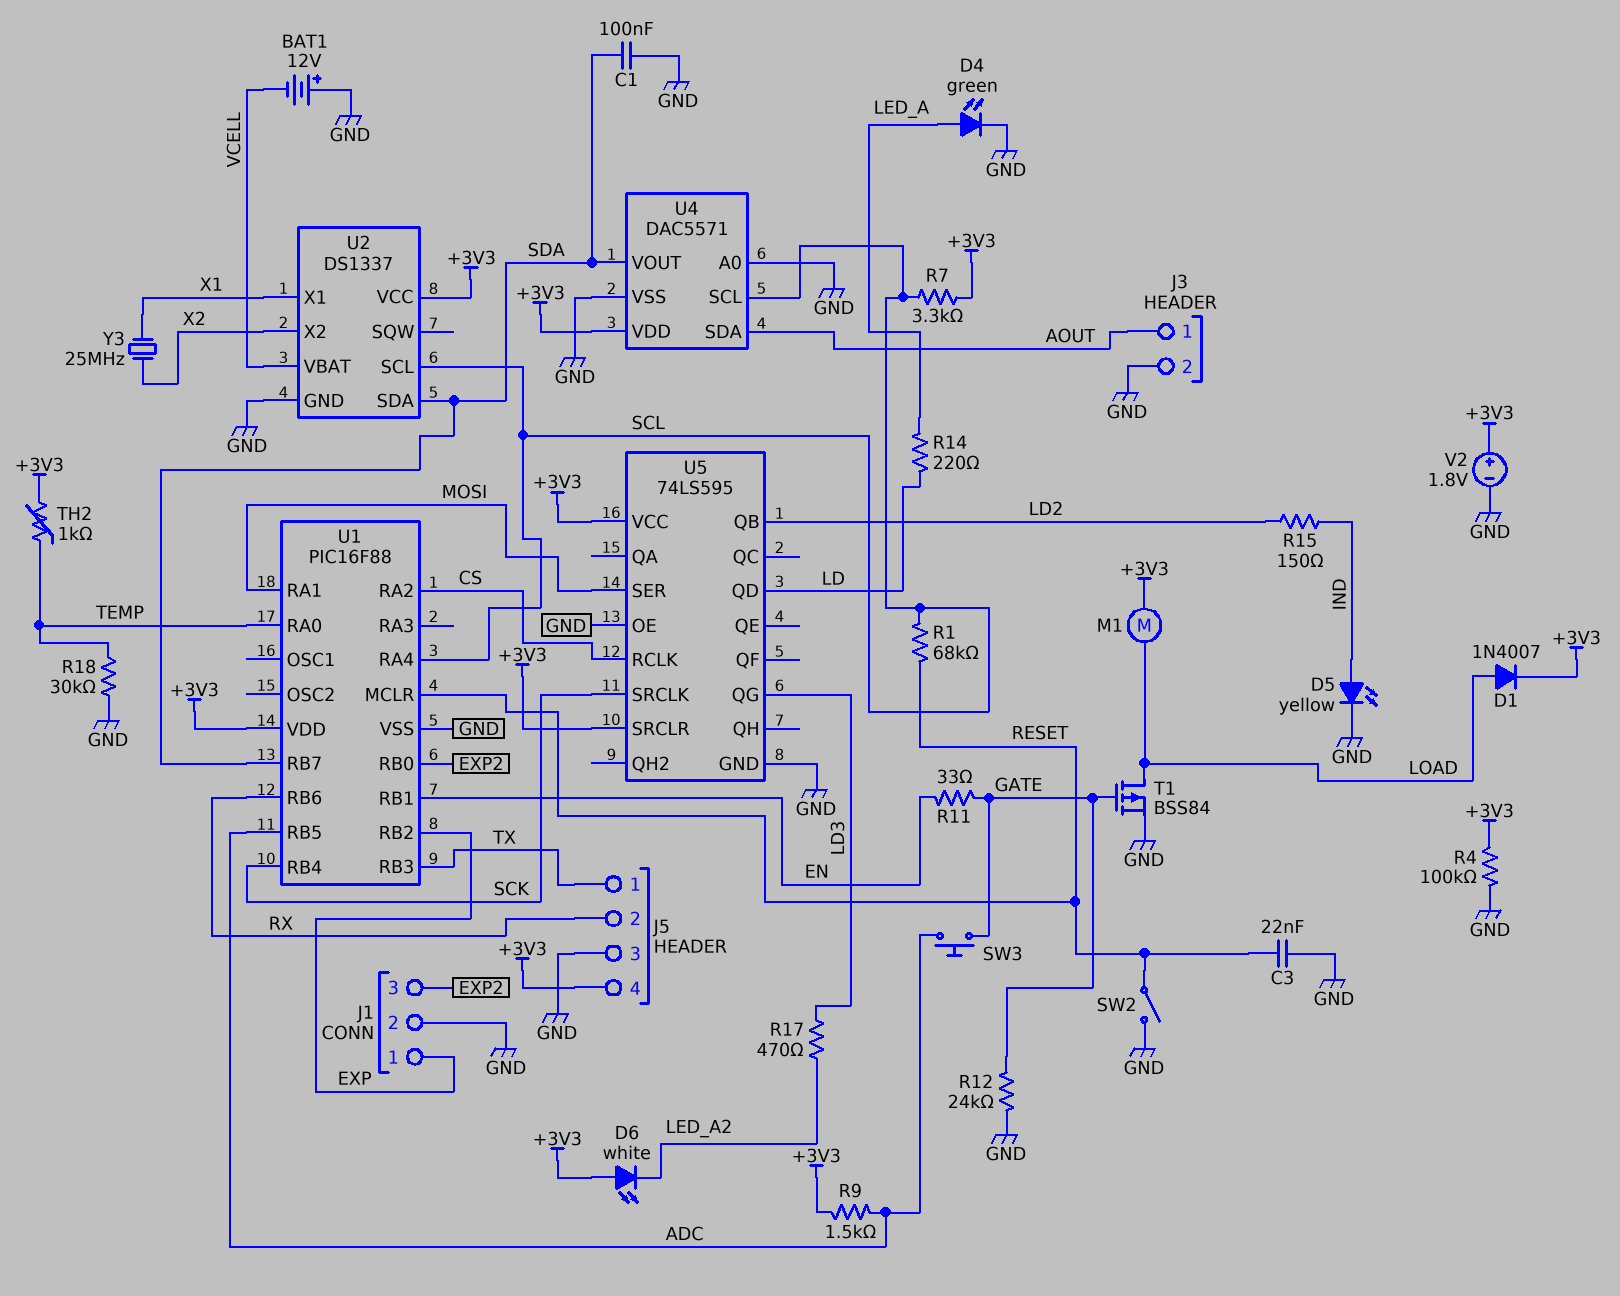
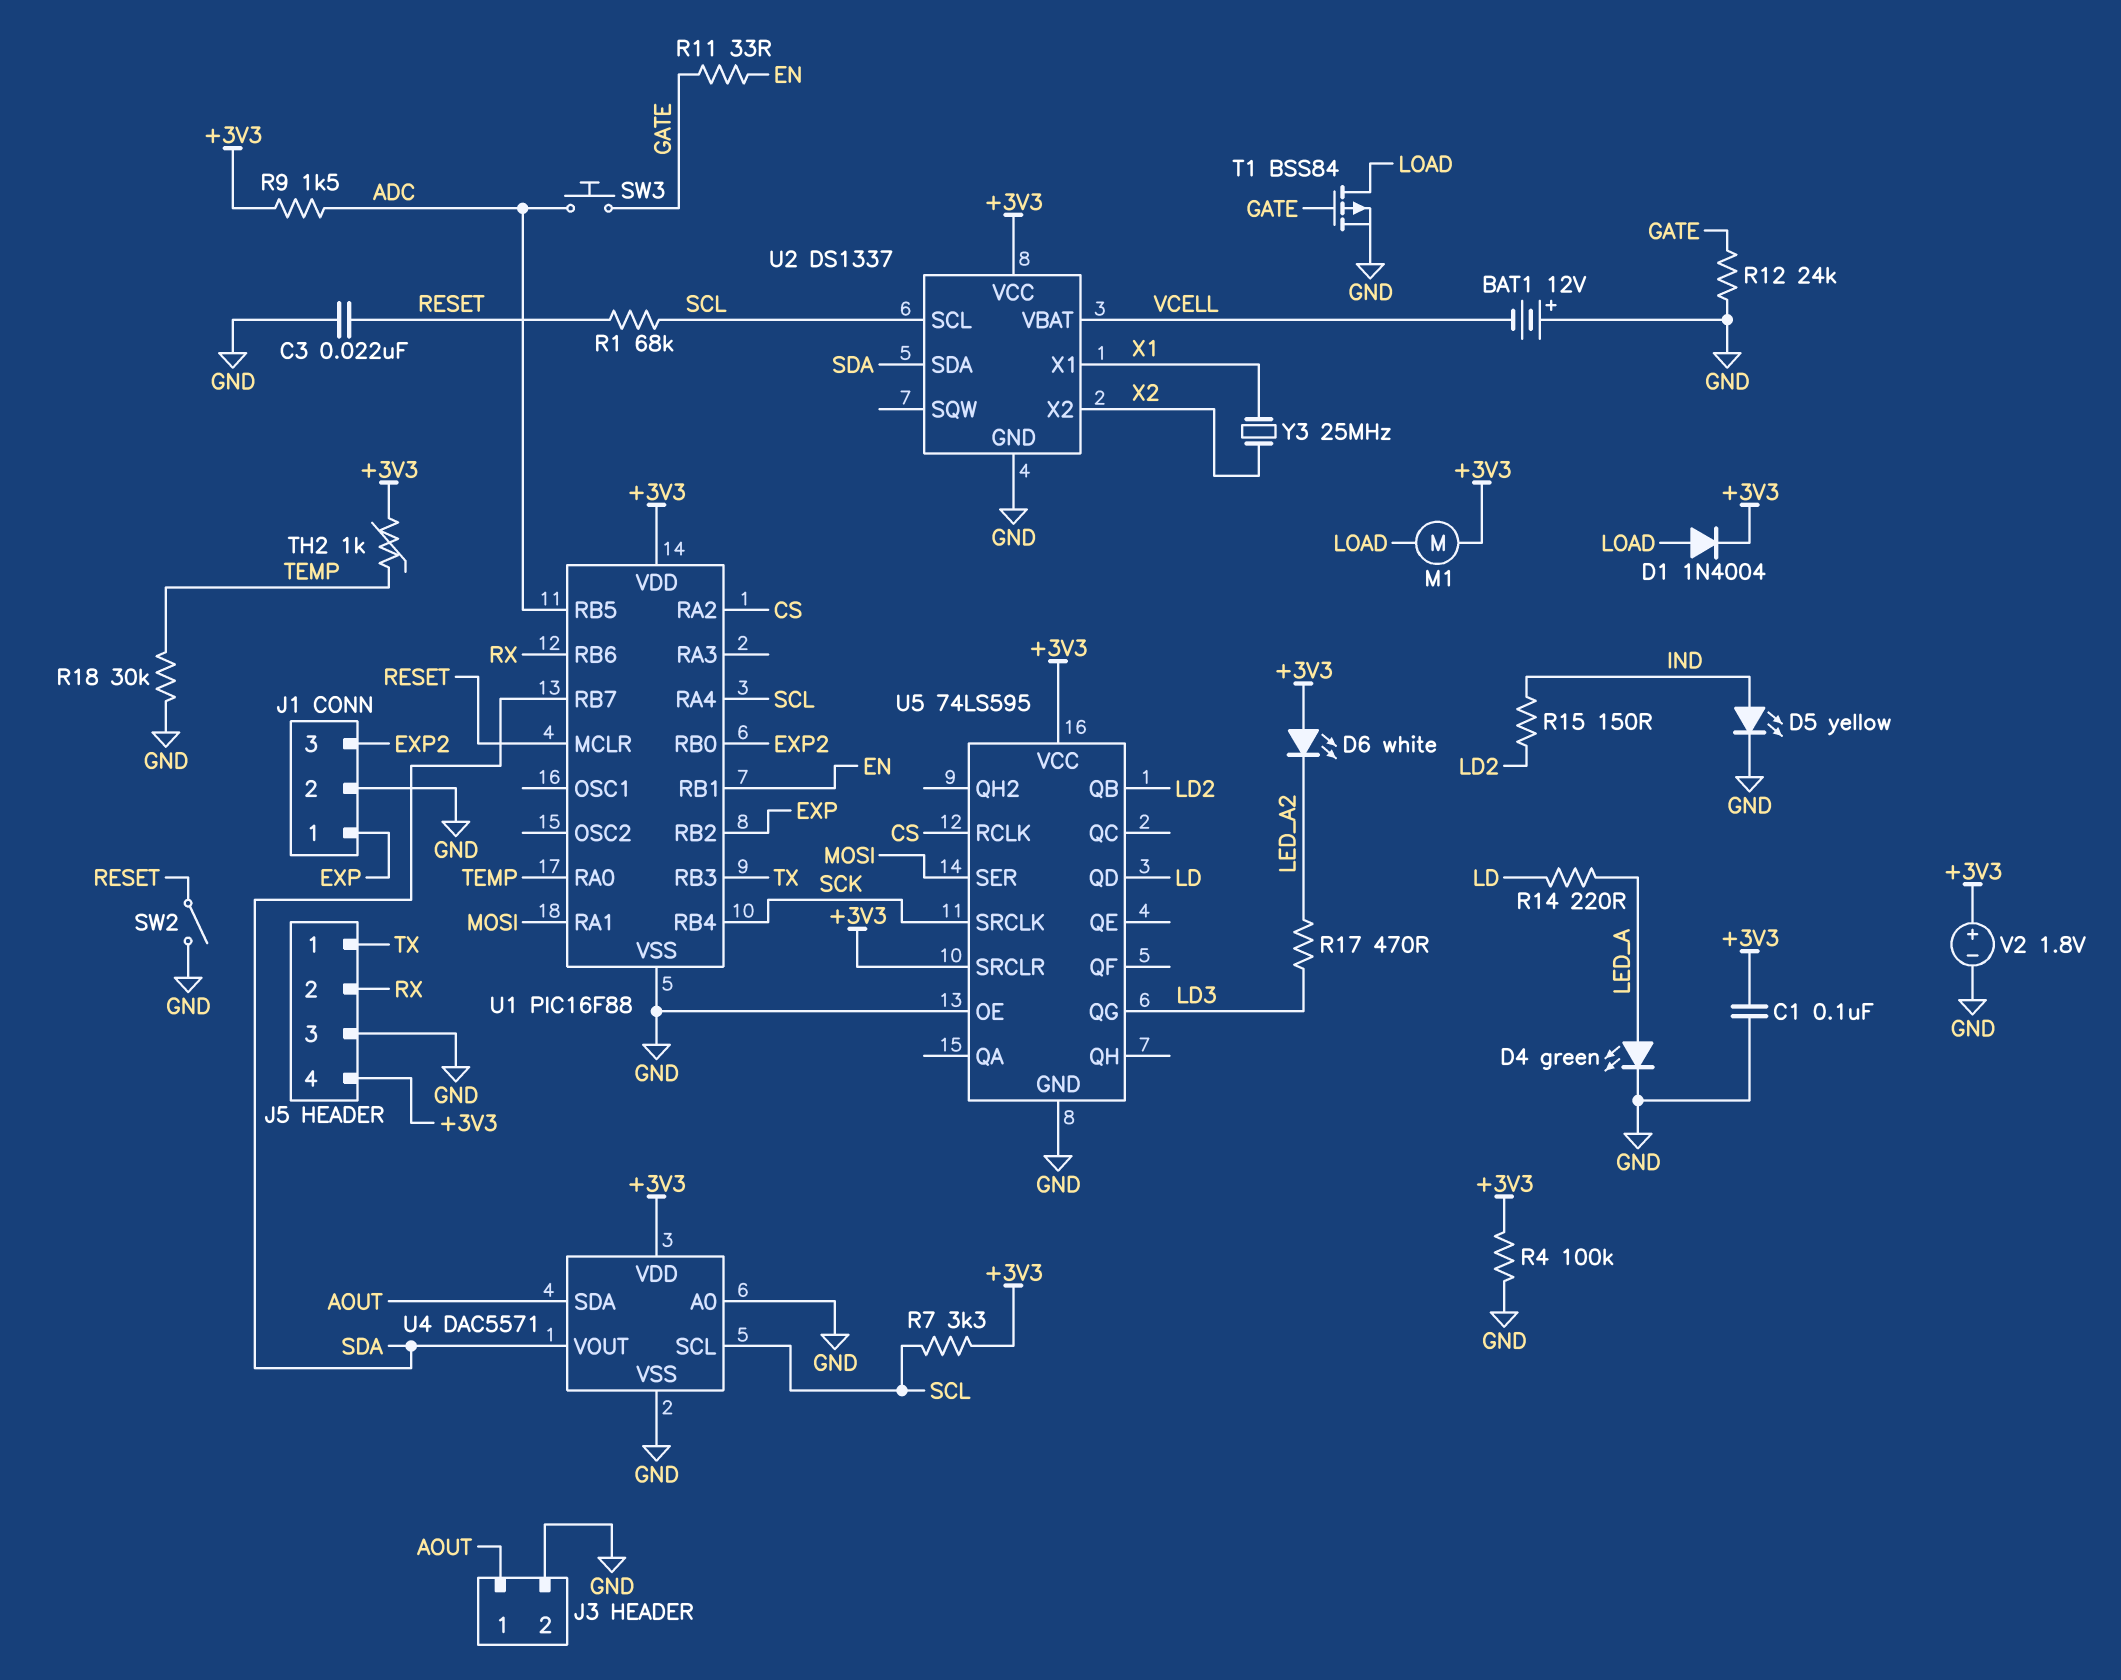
C1: 100nF (GND, SDA) -> 100nF (+3V3, GND)
D1: diode 1N4007 (A LOAD, K +3V3) -> diode 1N4004 (A LOAD, K +3V3)

